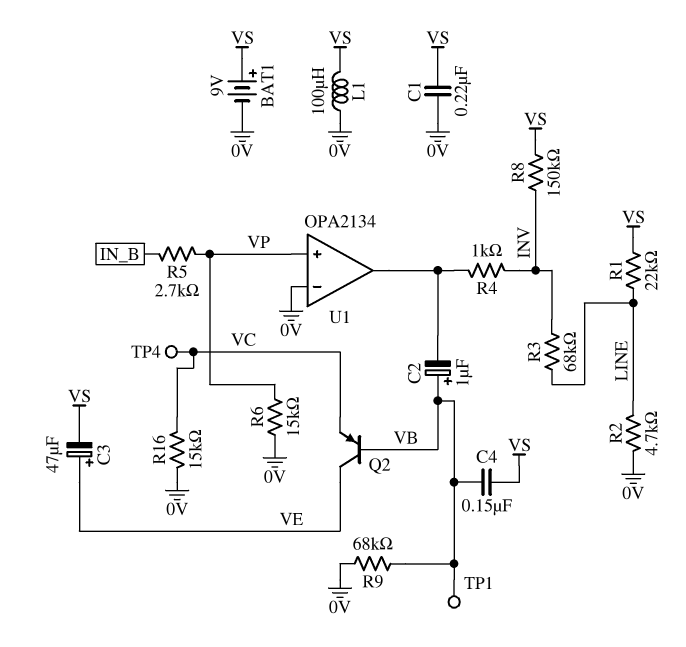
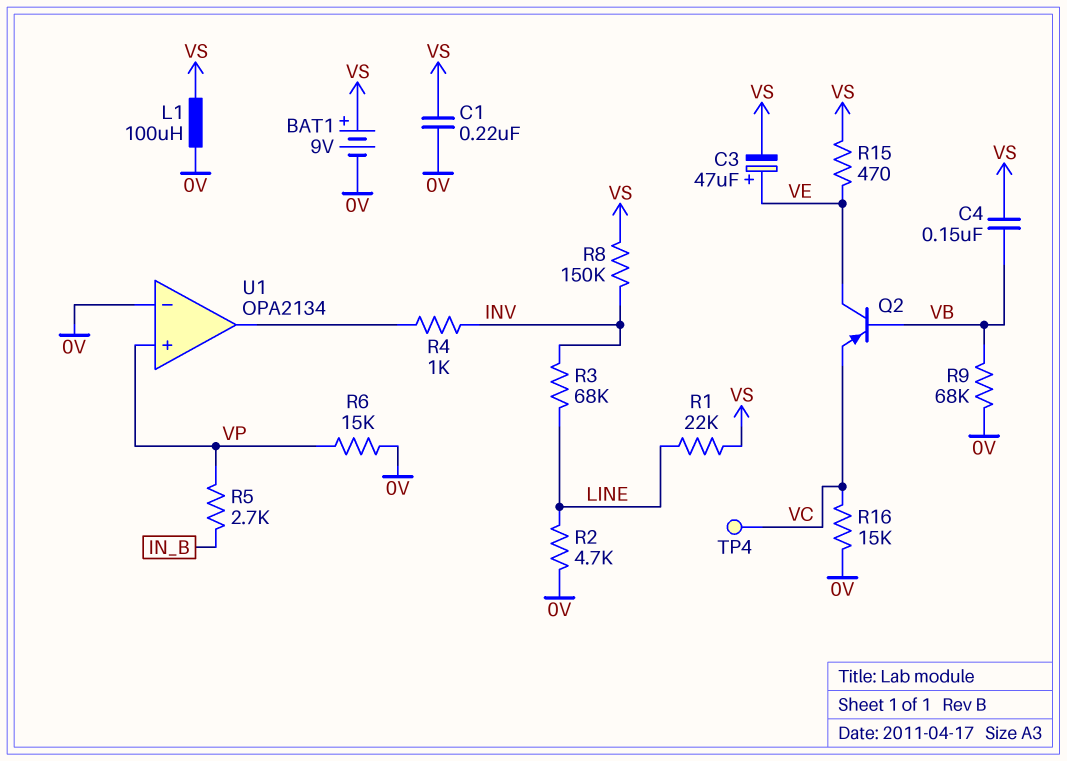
C2: 1uF (plus VB, minus U1/out) -> none
R15: none -> 470 (VE, VS)
TP1: test point (VB) -> none

